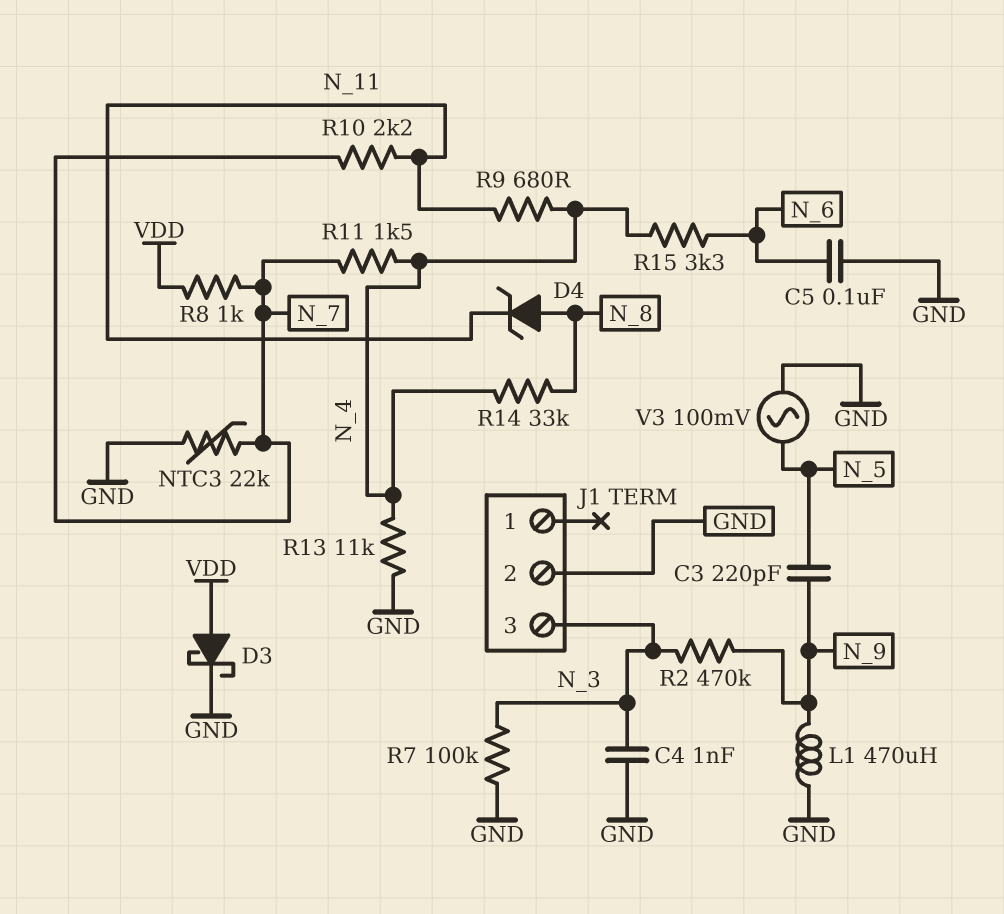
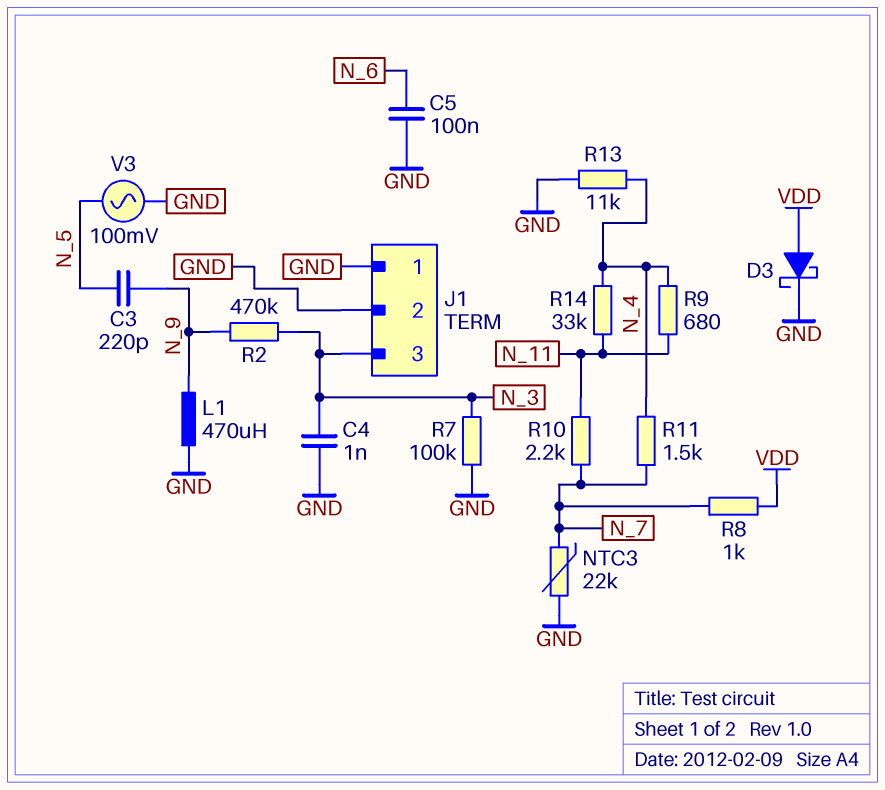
D4: zener (A N_8, K N_11) -> none
J1 pin 1: none -> GND
R14: 33k (N_4, N_8) -> 33k (N_4, N_11)
R15: 3.3k (N_4, N_6) -> none

